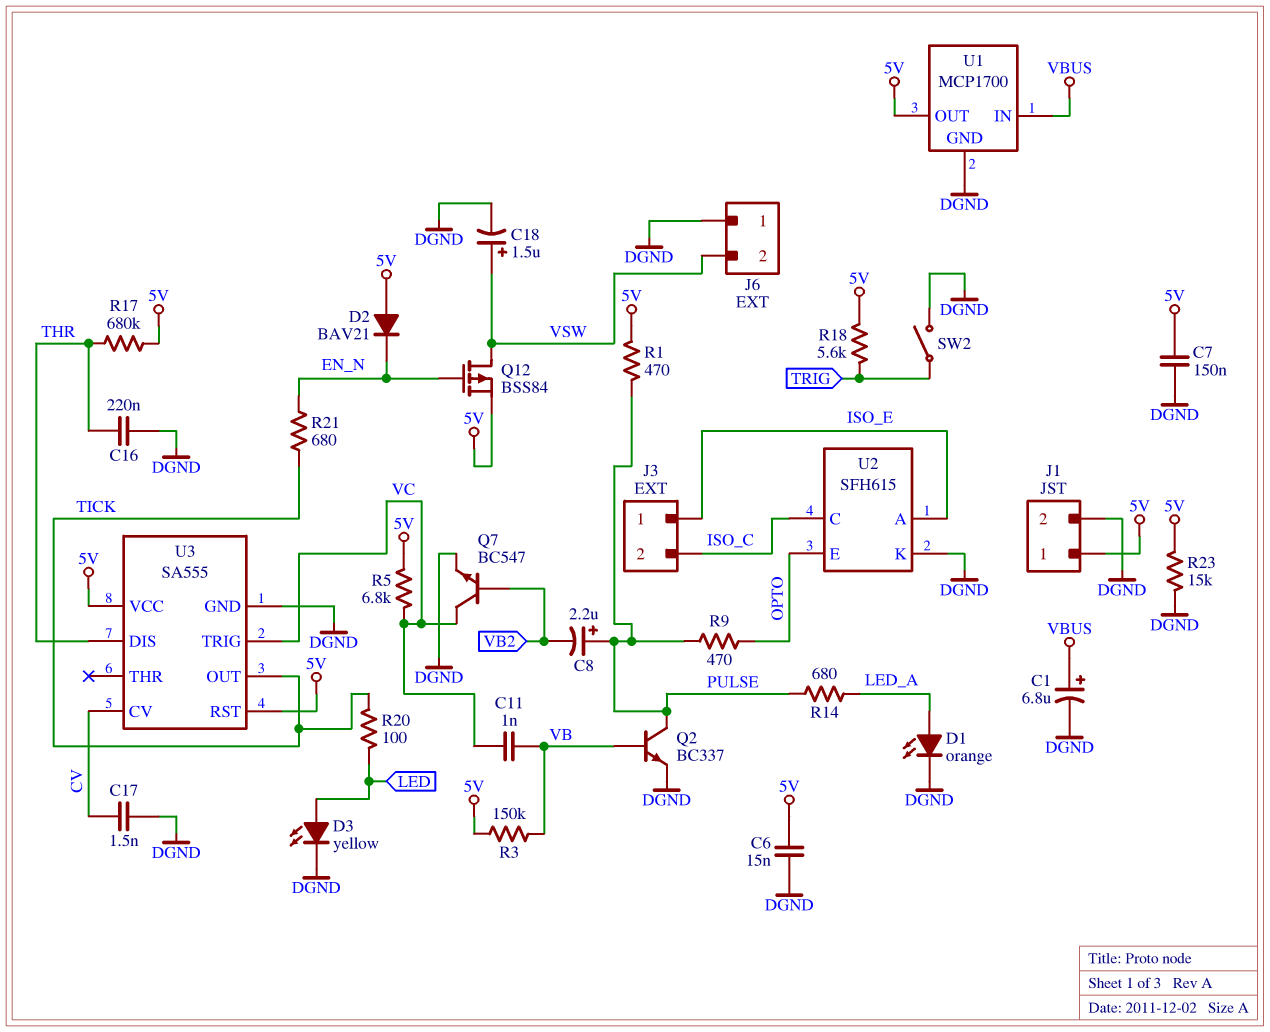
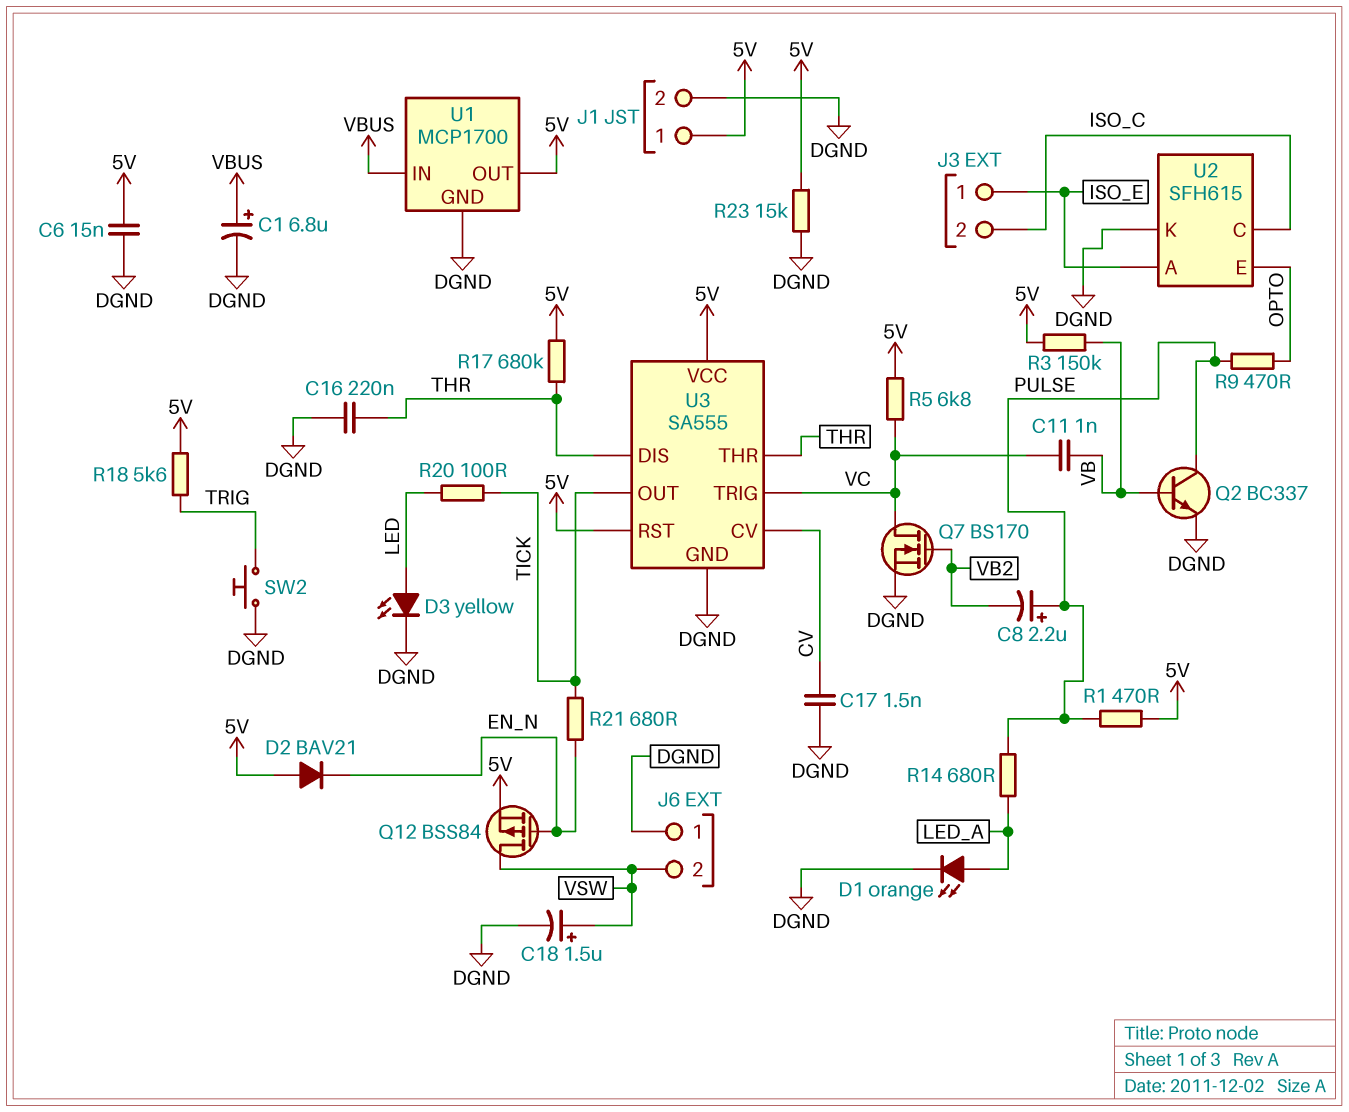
C7: 150nF (5V, DGND) -> none
Q7: NPN BC547 (B VB2, C VC, E DGND) -> NMOS BS170 (G VB2, D VC, S DGND)
SW2: switch (DGND, TRIG) -> button (DGND, TRIG)
U3 pin THR: none -> THR

